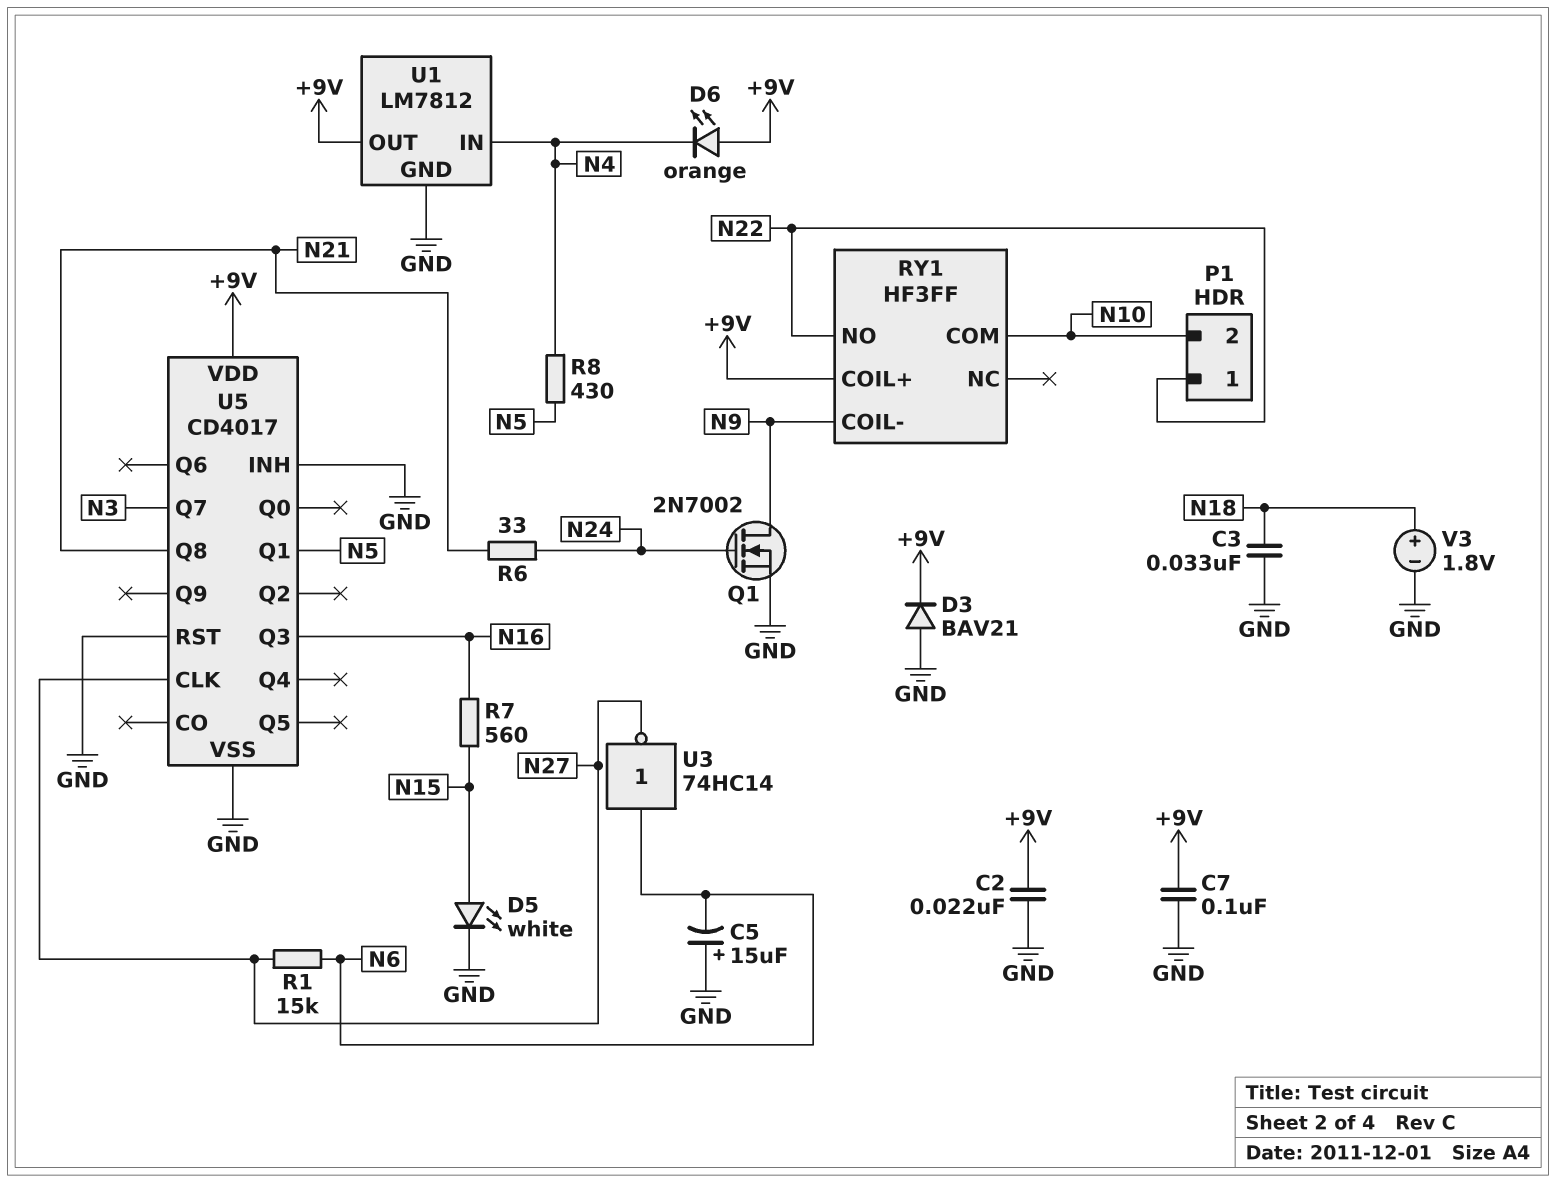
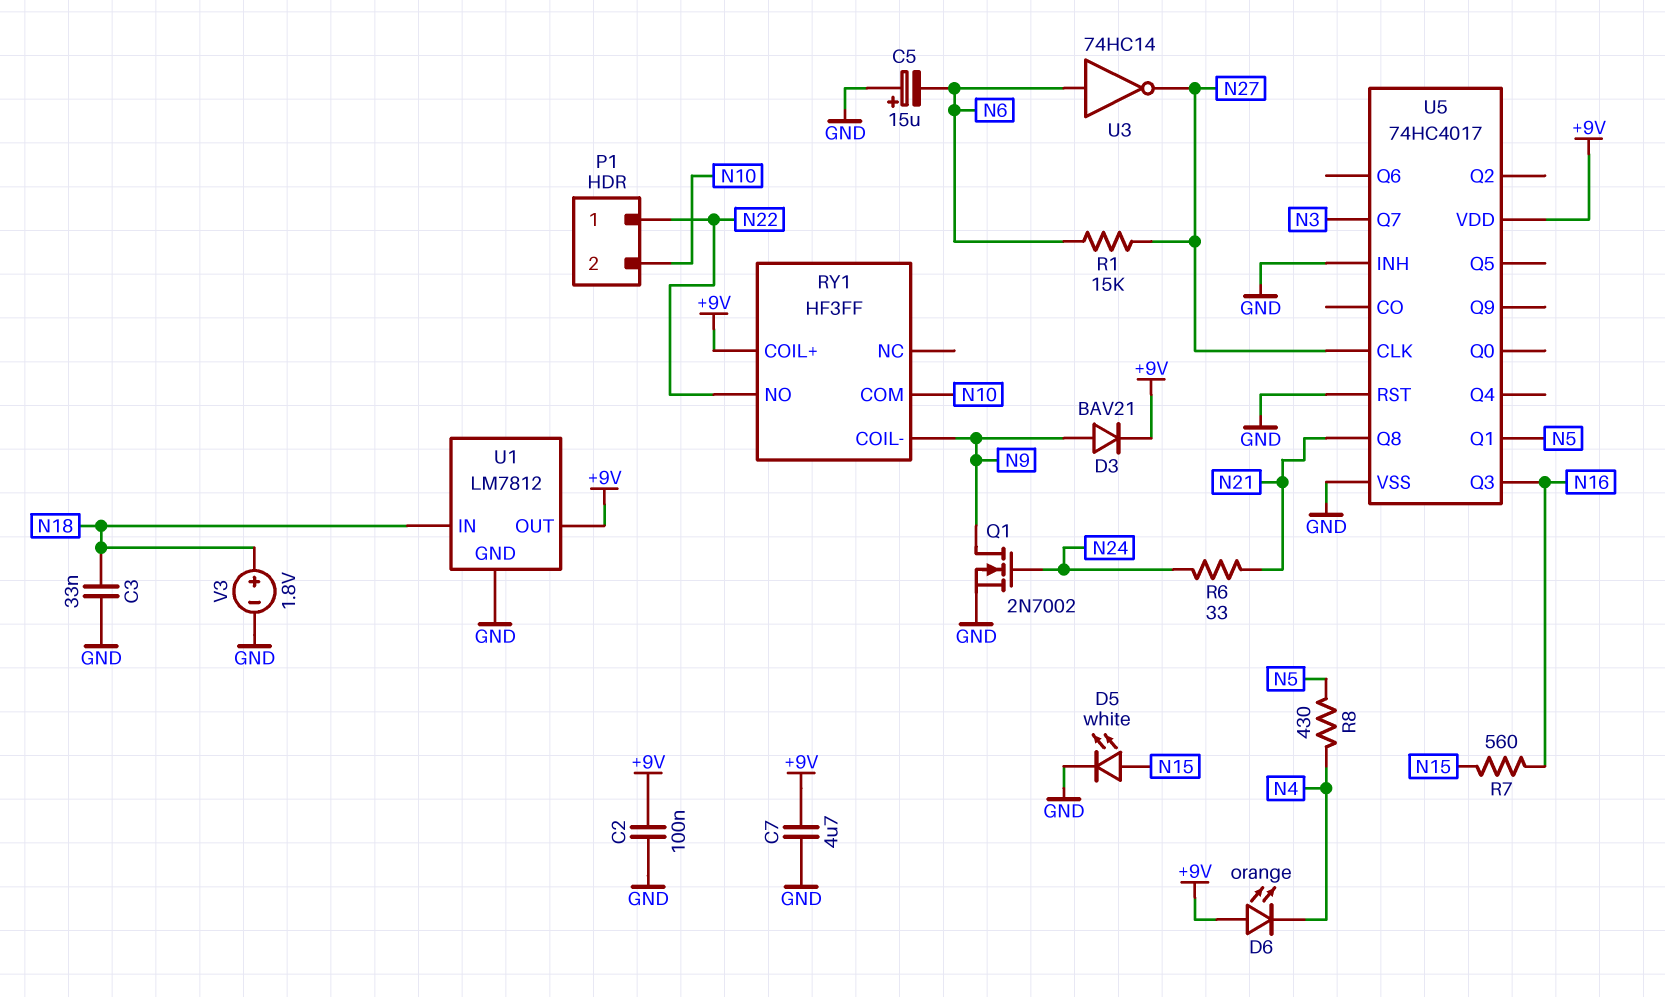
C2: 22nF (+9V, GND) -> 100nF (+9V, GND)
C7: 100nF (+9V, GND) -> 4.7uF (+9V, GND)
D3: diode BAV21 (A GND, K +9V) -> diode BAV21 (A N9, K +9V)
U1 pin IN: N4 -> N18
U5: CD4017 -> 74HC4017

